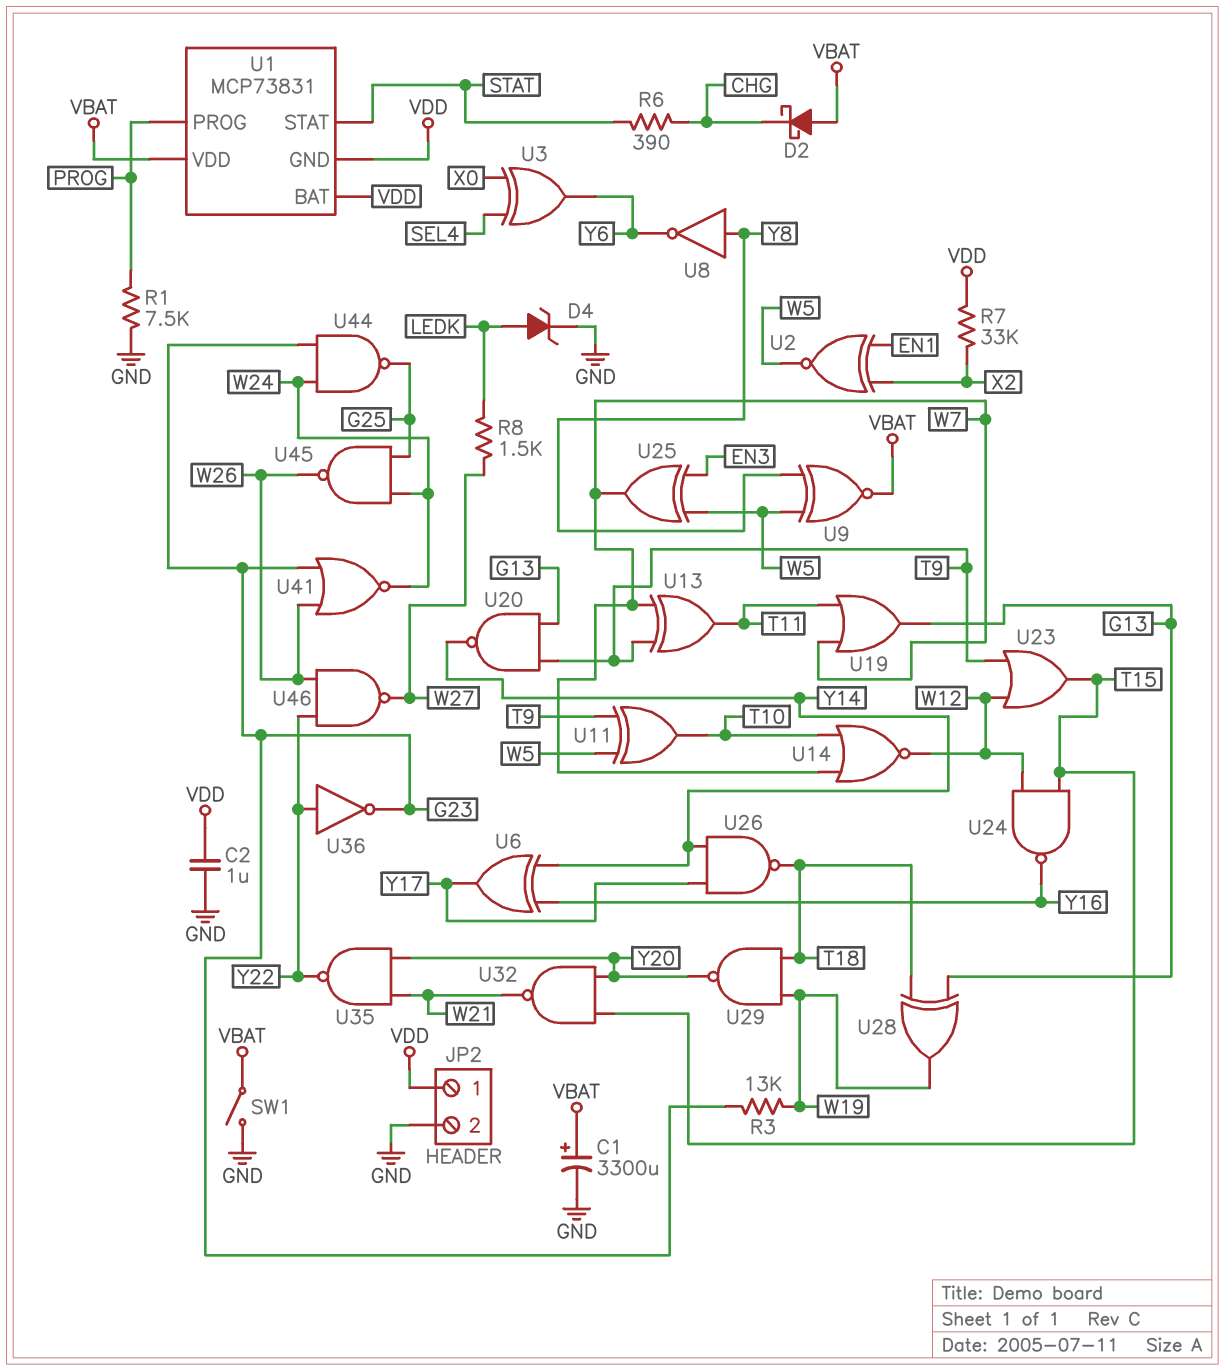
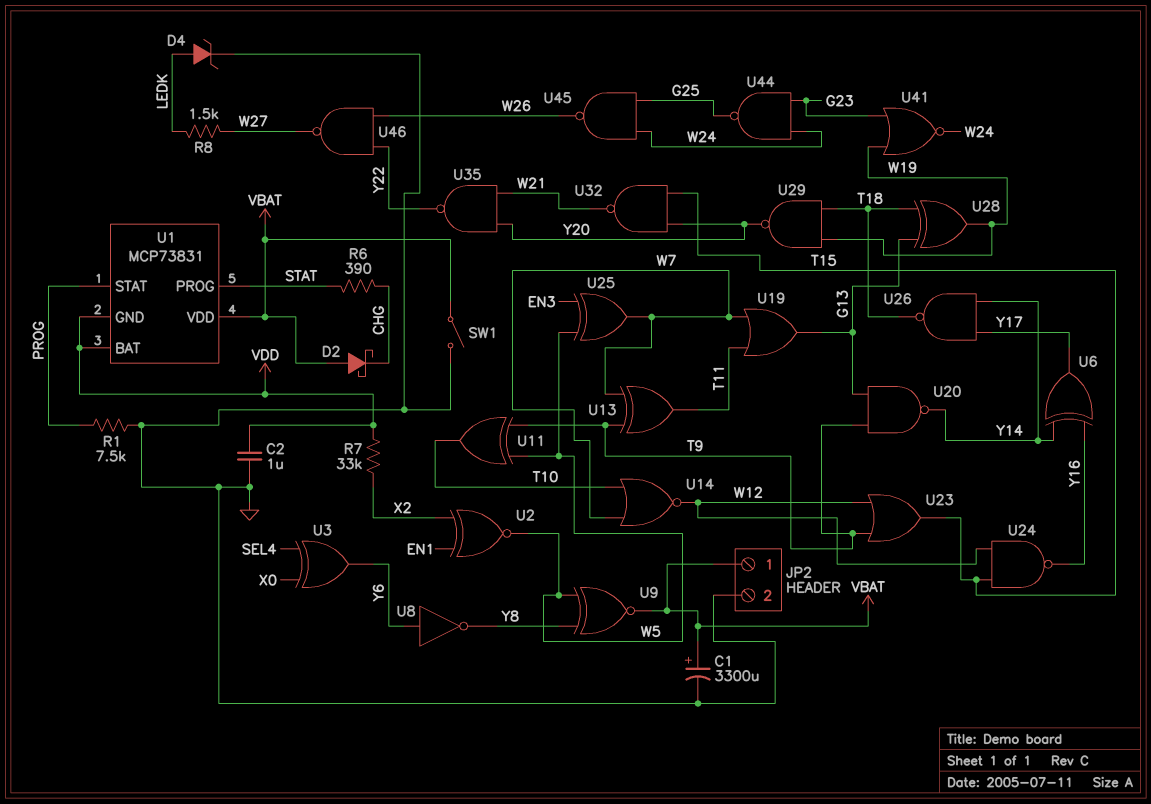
JP2 pin 1: VDD -> VBAT
R3: 13k (G23, W19) -> none
U1 pin PROG: PROG -> STAT
U1 pin STAT: STAT -> PROG
U8: NOT (in Y8, out Y6) -> NOT (in Y6, out Y8)
U36: NOT (in Y22, out G23) -> none
U41: NOR (in G23, in W26, out W24) -> NOR (in G23, in W19, out W24)

